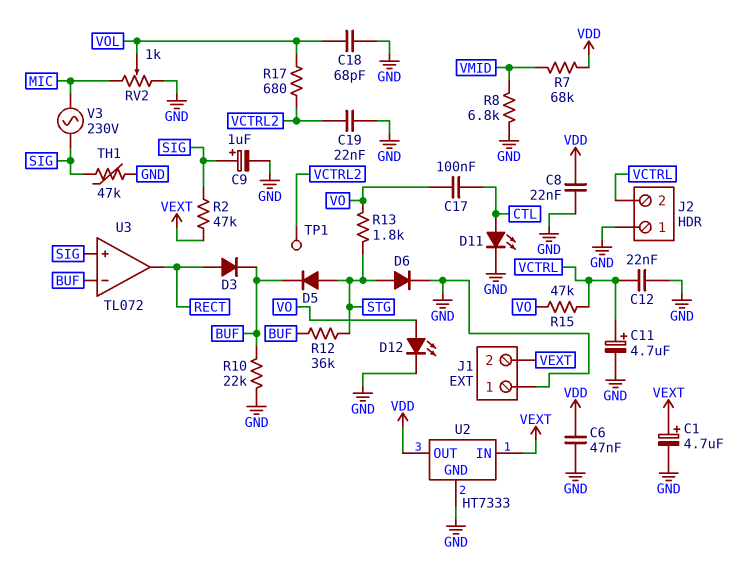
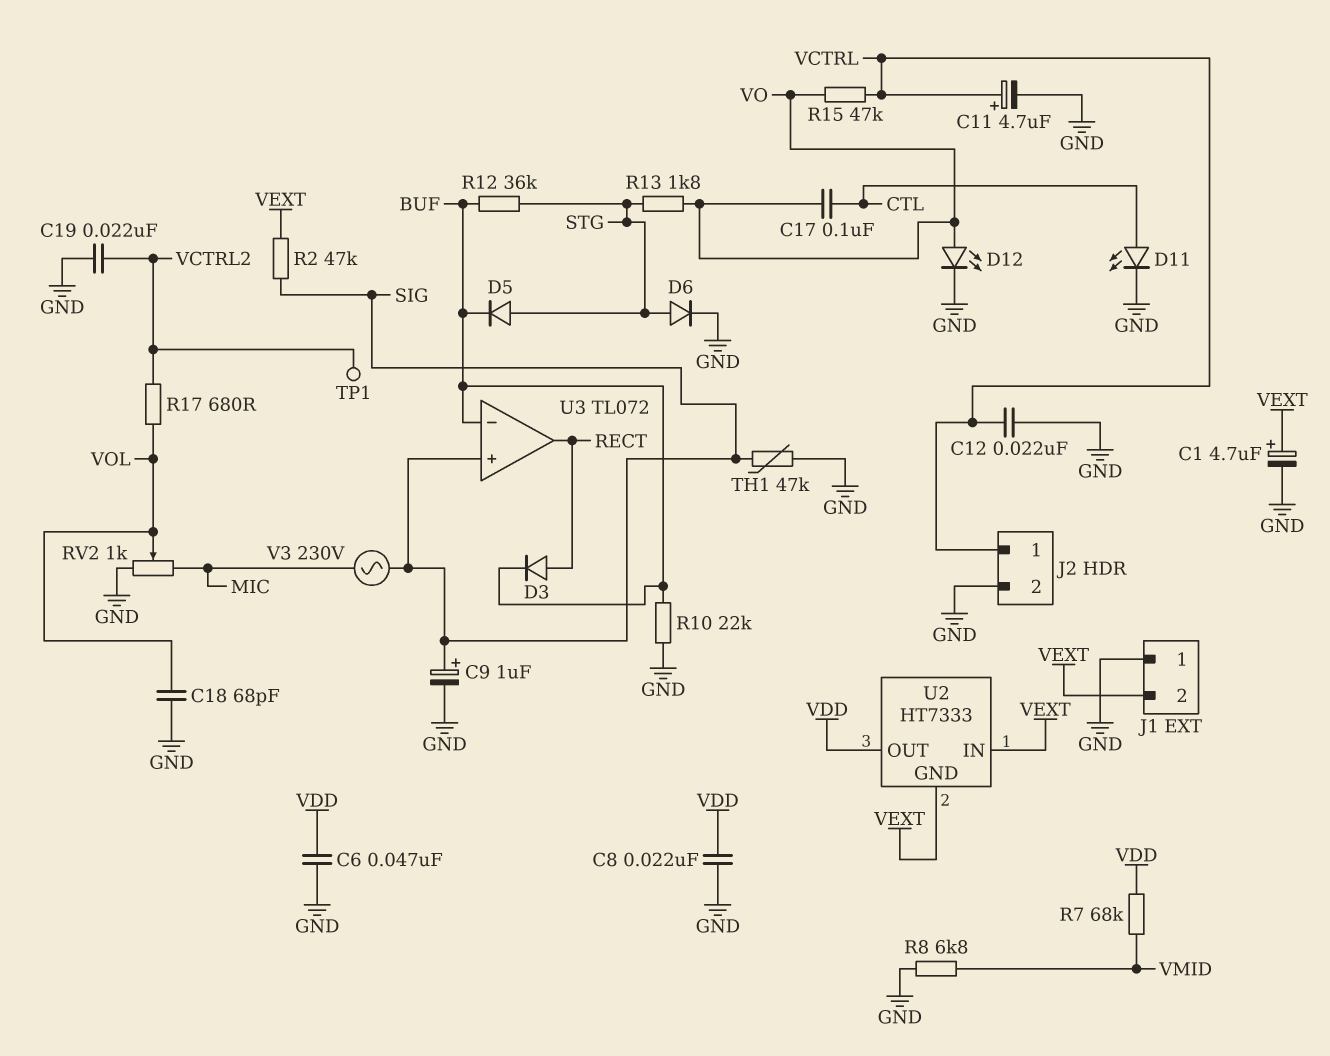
J2 pin 1: GND -> VCTRL
J2 pin 2: VCTRL -> GND
U2 pin GND: GND -> VEXT

